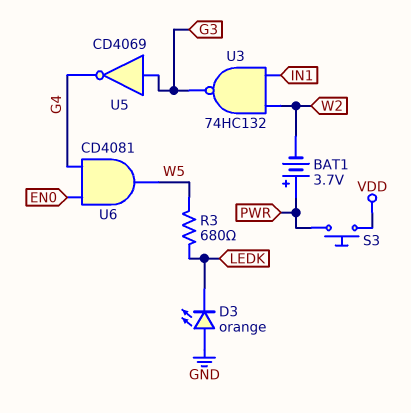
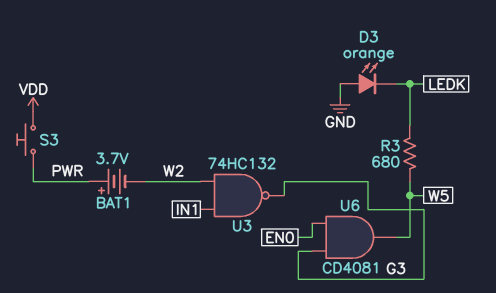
U5: NOT CD4069 (in G3, out G4) -> none
U6: AND CD4081 (in EN0, in G4, out W5) -> AND CD4081 (in EN0, in G3, out W5)

